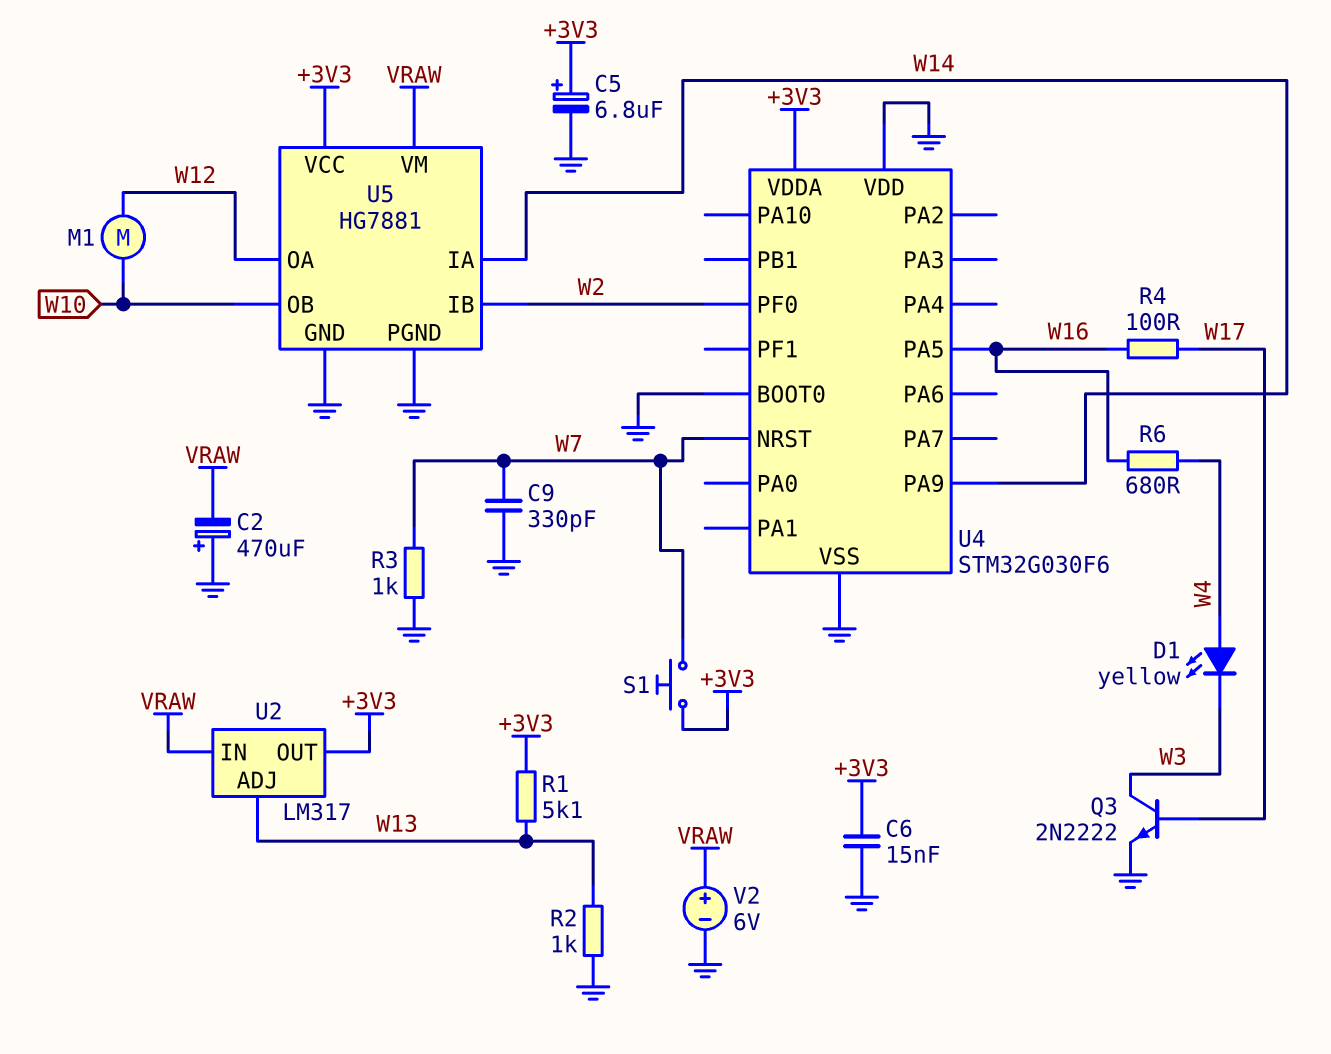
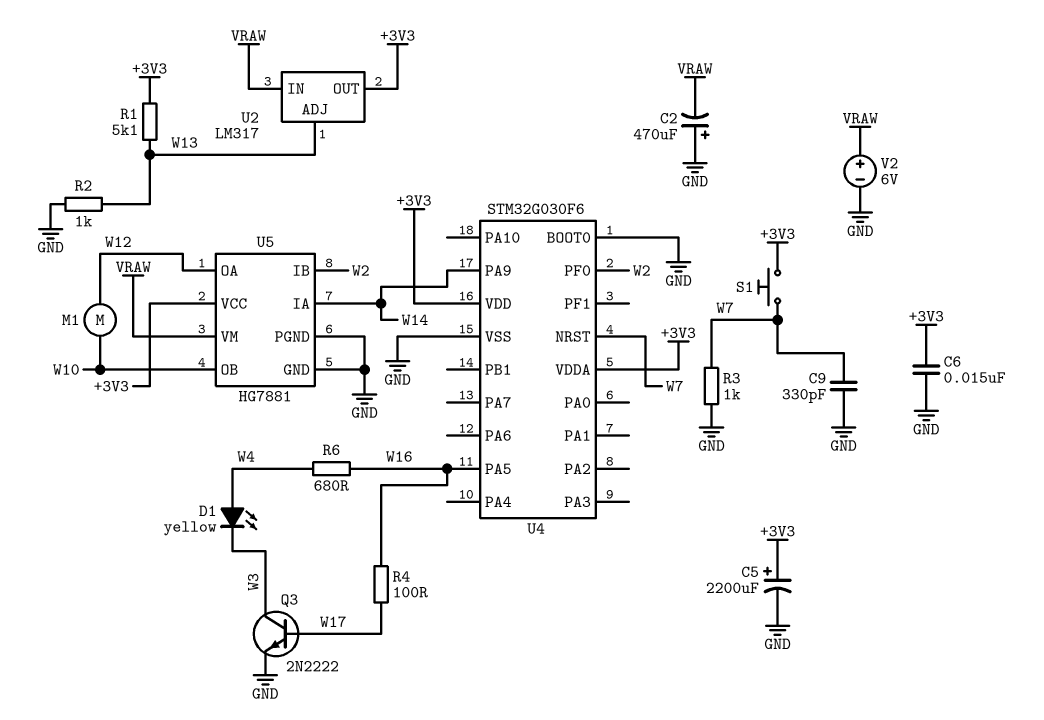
C5: 6.8uF (plus +3V3, minus GND) -> 2200uF (plus +3V3, minus GND)
U4 pin VDD: GND -> +3V3

